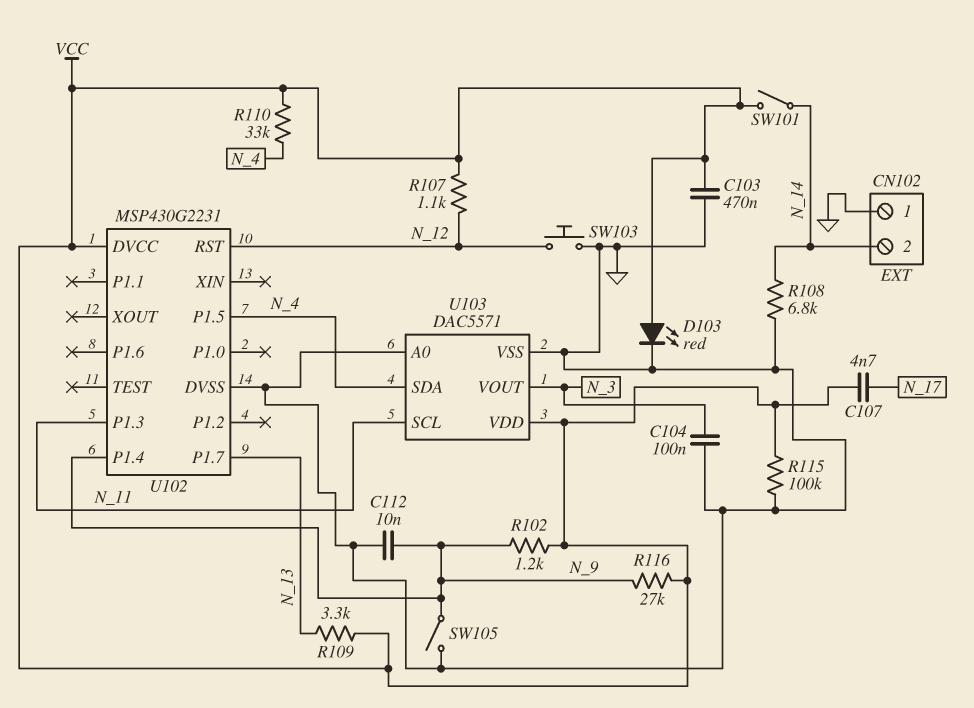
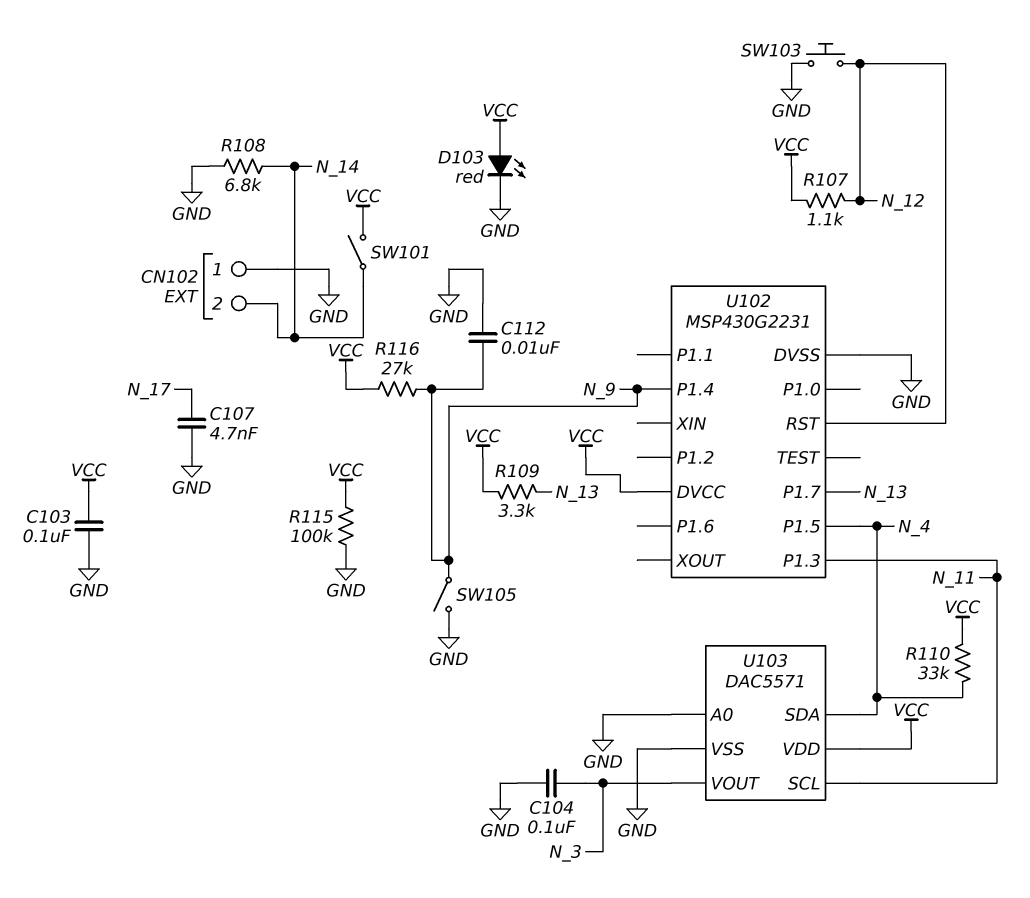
C103: 470nF (GND, VCC) -> 100nF (GND, VCC)
C107: 4.7nF (N_17, VCC) -> 4.7nF (GND, N_17)
R102: 1.2k (N_9, VCC) -> none

